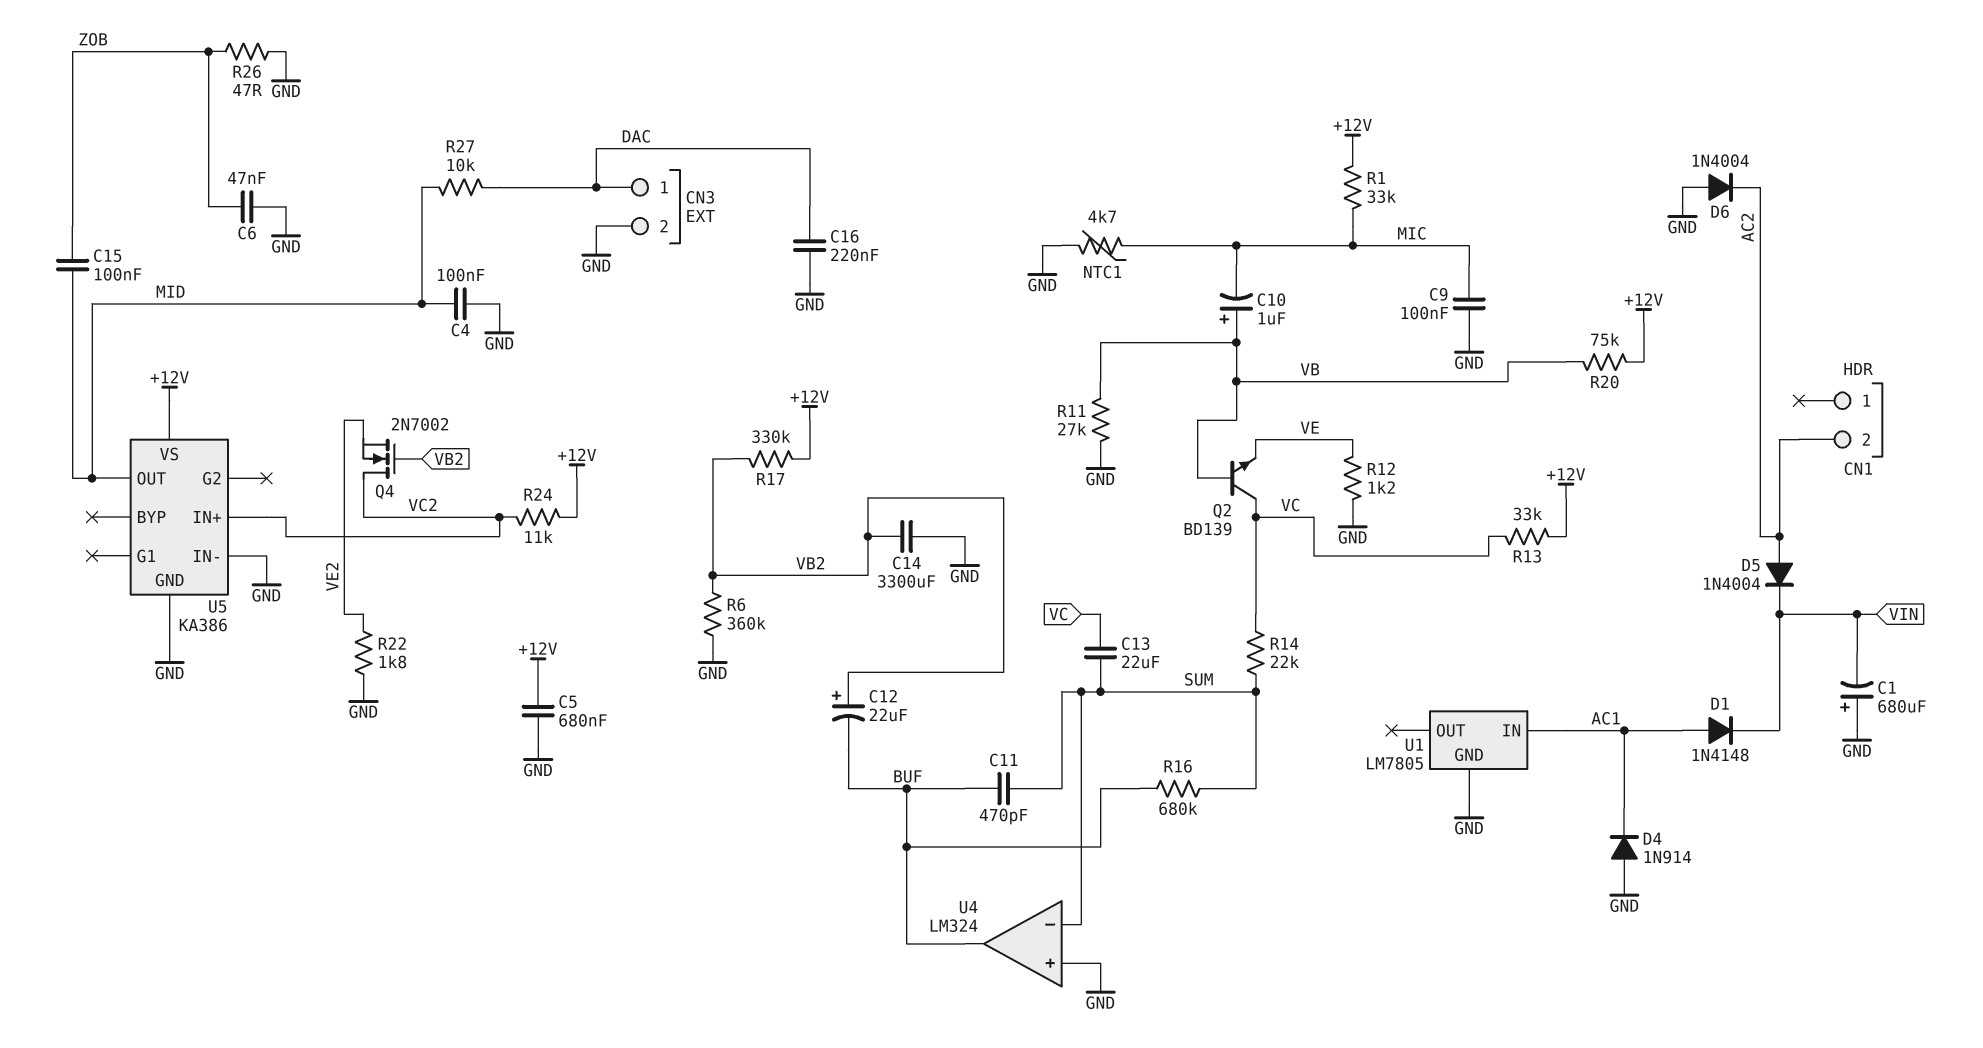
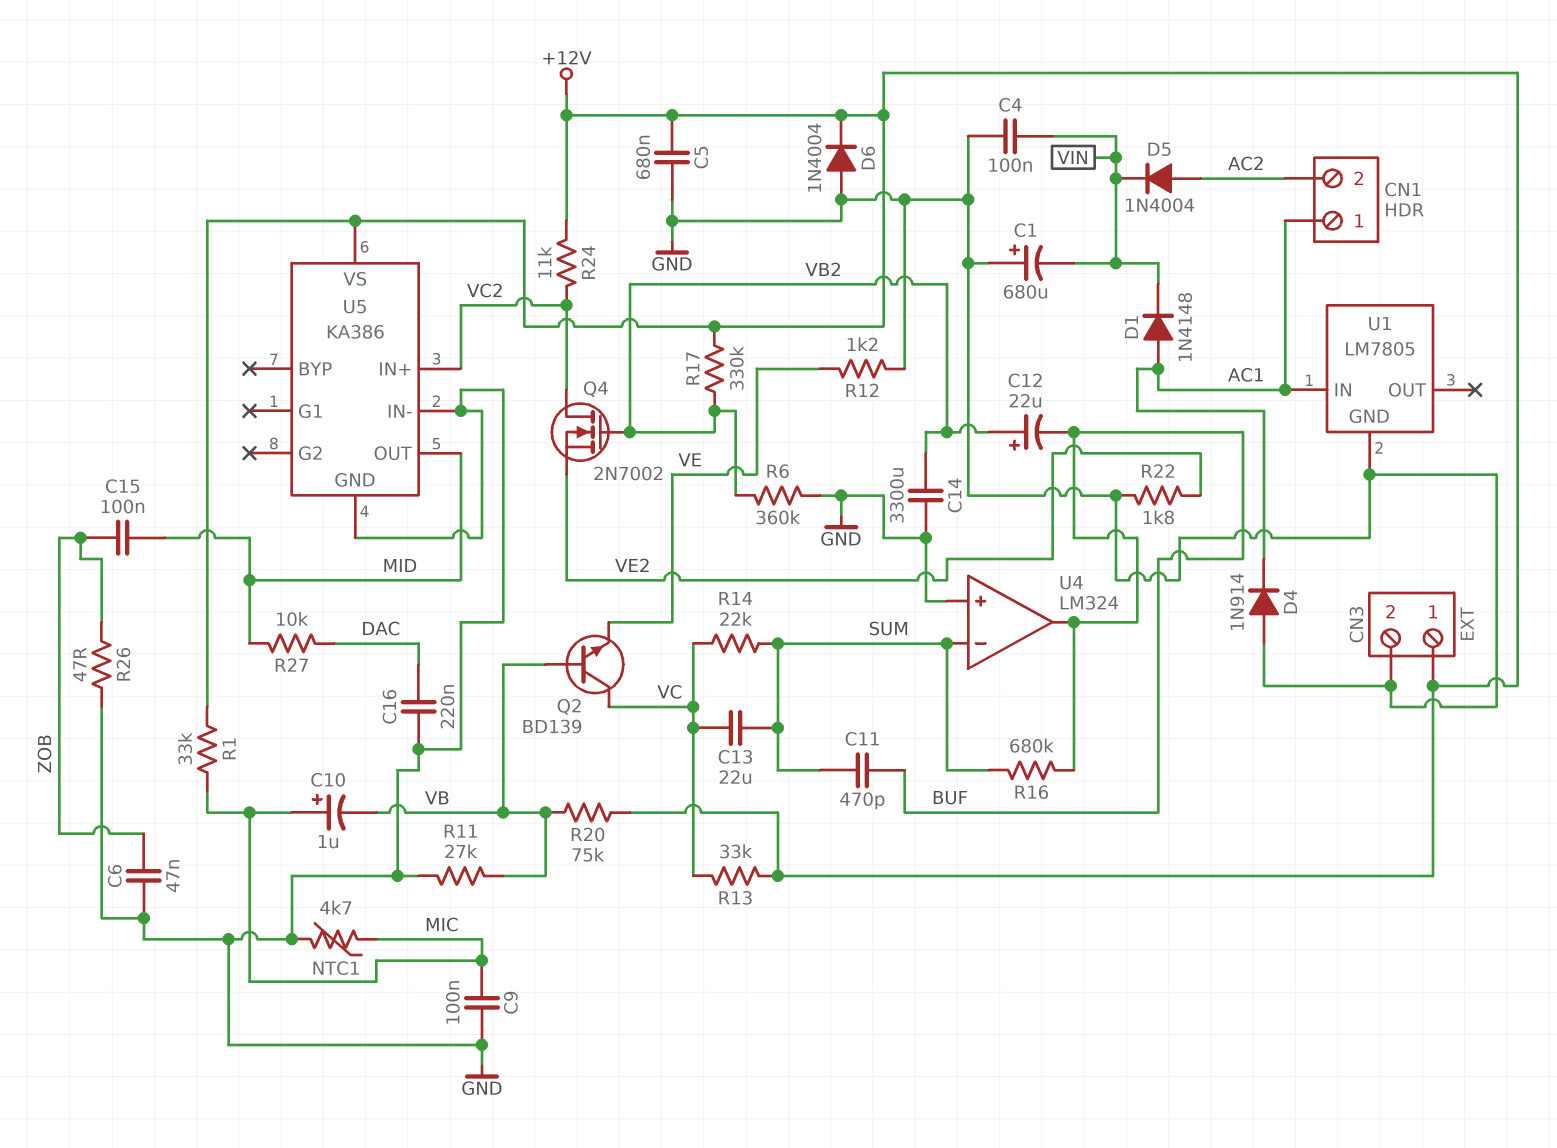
C4: 100nF (GND, MID) -> 100nF (GND, VIN)
C10: 1uF (plus VB, minus MIC) -> 1uF (plus MIC, minus VB)
CN1 pin 1: none -> AC1
CN3 pin 1: DAC -> +12V
D6: diode 1N4004 (A GND, K AC2) -> diode 1N4004 (A GND, K +12V)

